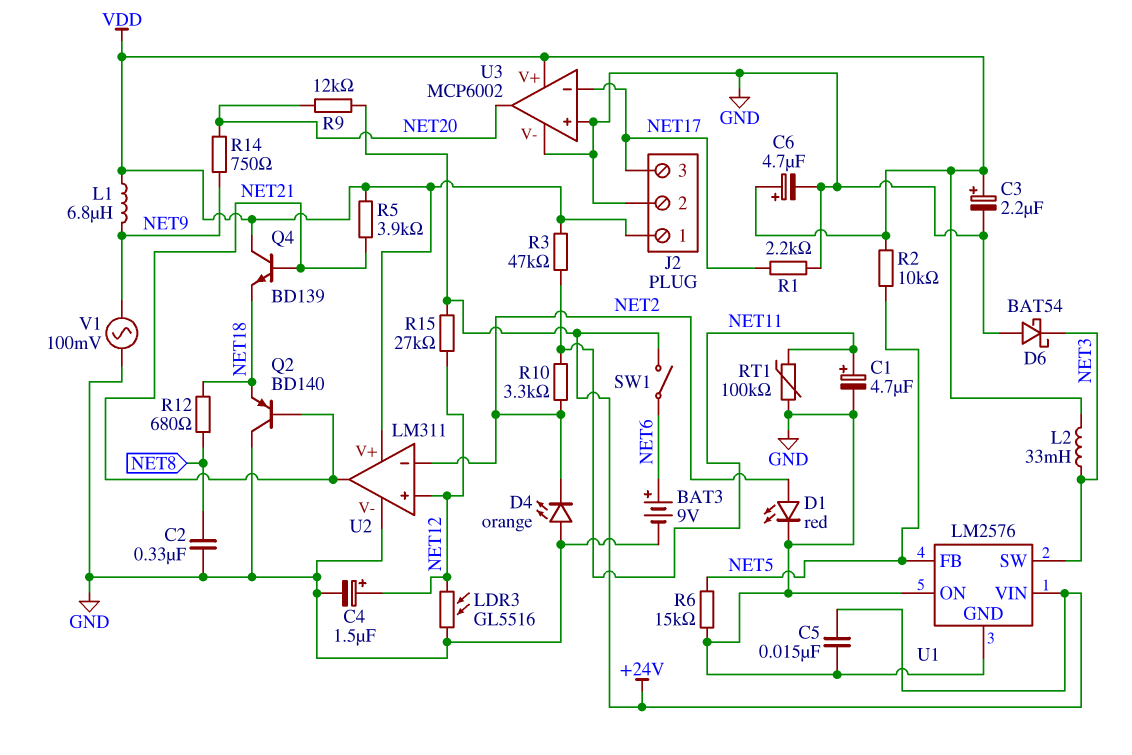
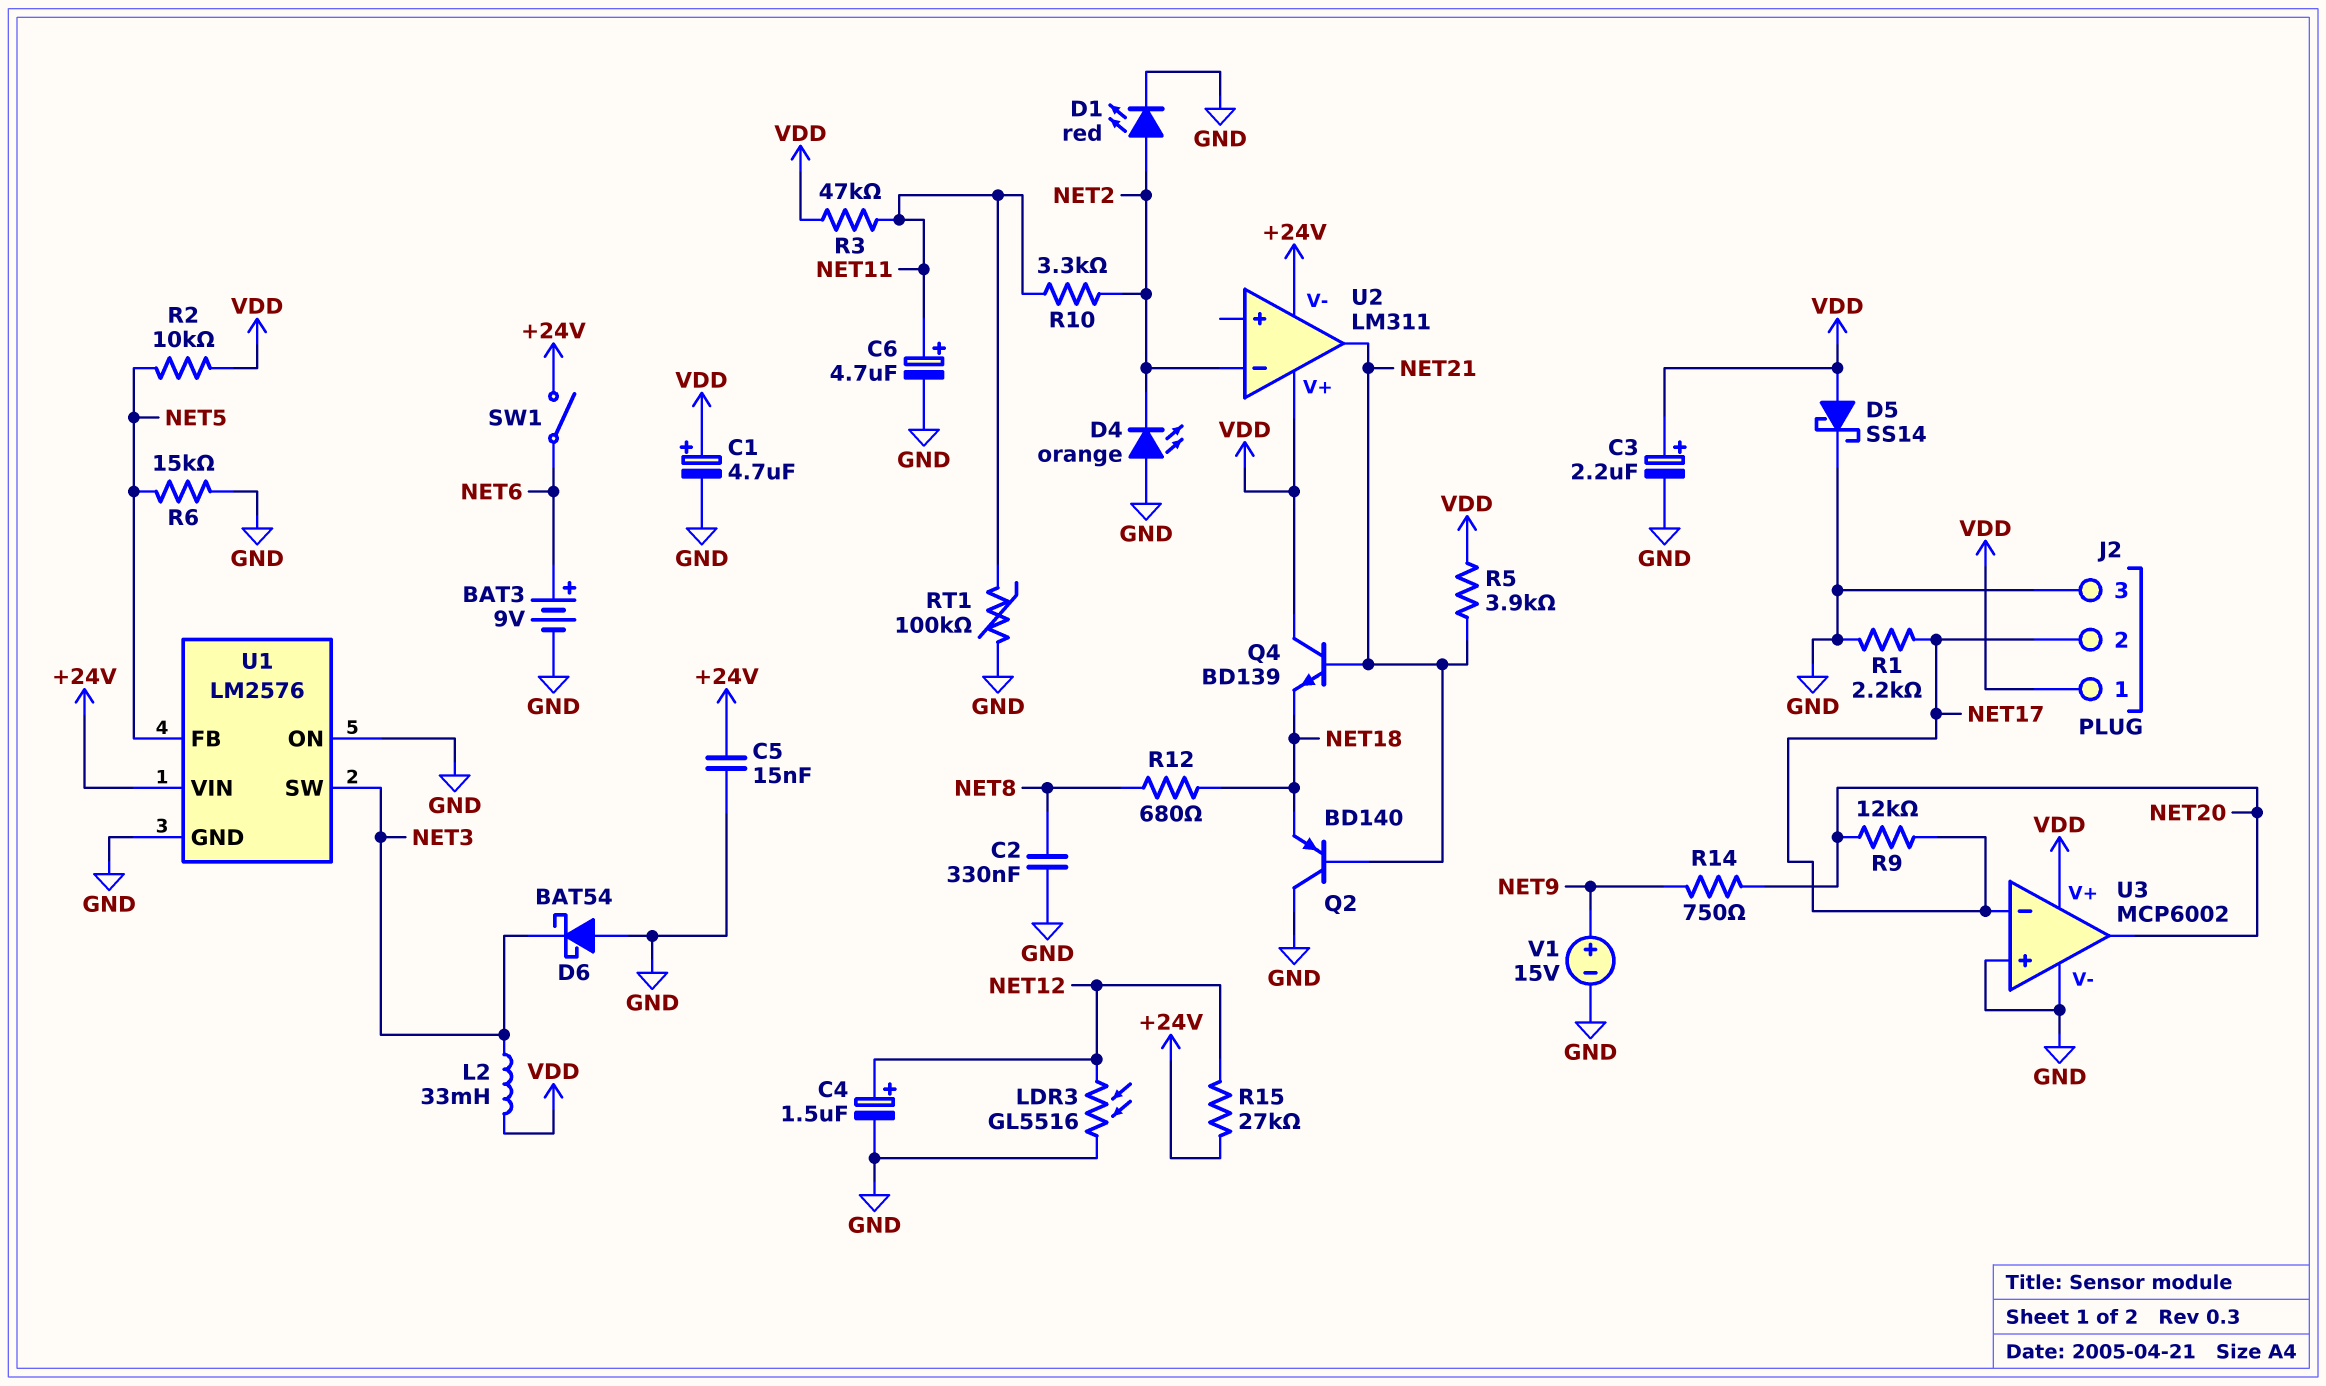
C1: 4.7uF (plus NET11, minus GND) -> 4.7uF (plus VDD, minus GND)
C6: 4.7uF (plus VDD, minus GND) -> 4.7uF (plus NET11, minus GND)
D5: none -> schottky SS14 (A VDD, K GND)
J2 pin 2: GND -> NET17
J2 pin 3: NET17 -> GND
L1: 6.8uH (NET9, VDD) -> none
R9: 12k (+24V, NET20) -> 12k (NET17, NET20)
U2 pin V-: GND -> +24V
U2 pin in+: NET12 -> none
V1: AC 100mV (GND, NET9) -> 15V (plus NET9, minus GND)

